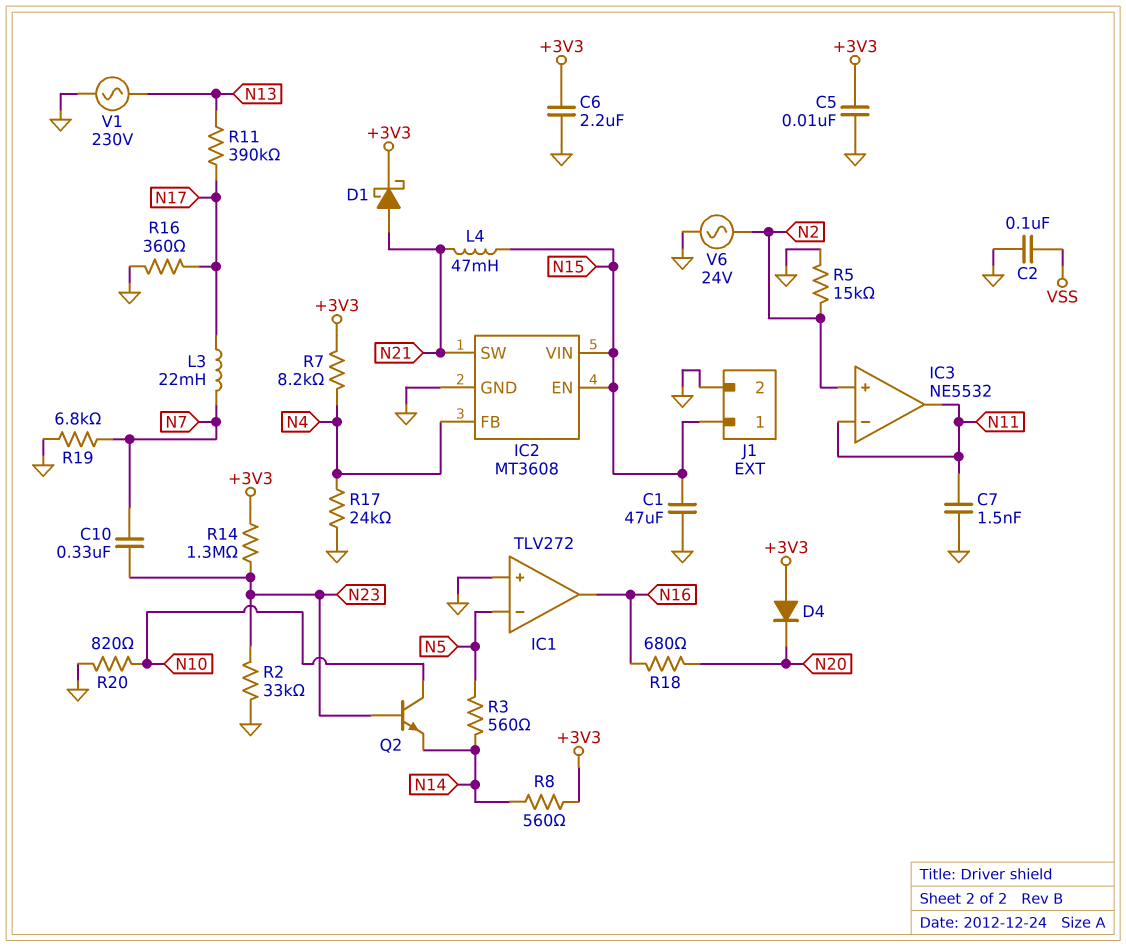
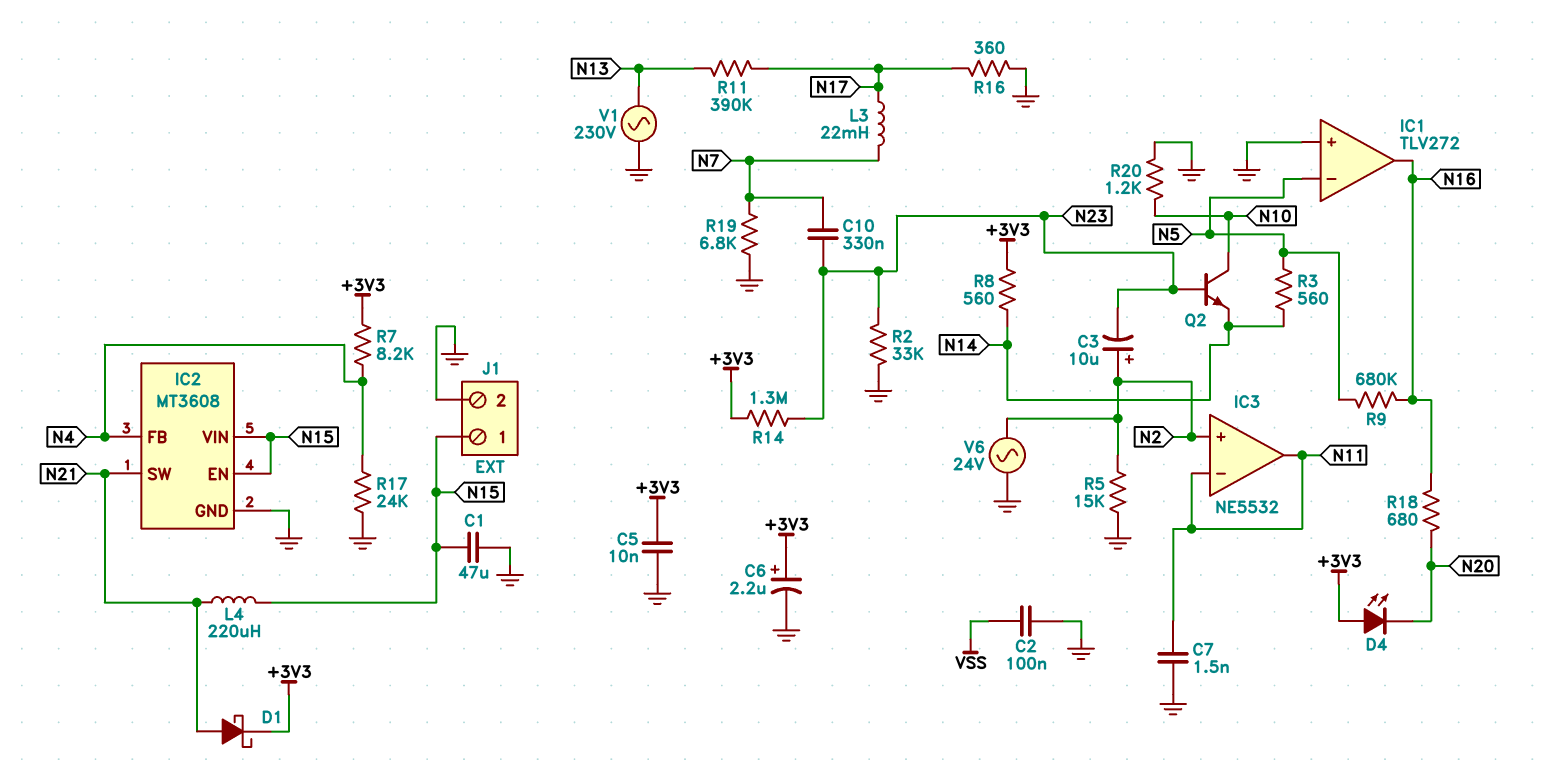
C3: none -> 10uF (plus N2, minus N23)
C6: 2.2uF (+3V3, GND) -> 2.2uF (plus +3V3, minus GND)
D4: diode (A +3V3, K N20) -> LED (A +3V3, K N20)
L4: 47mH (N15, N21) -> 220uH (N15, N21)
R9: none -> 680k (N5, N16)
R20: 820 (GND, N10) -> 1.2k (GND, N10)

